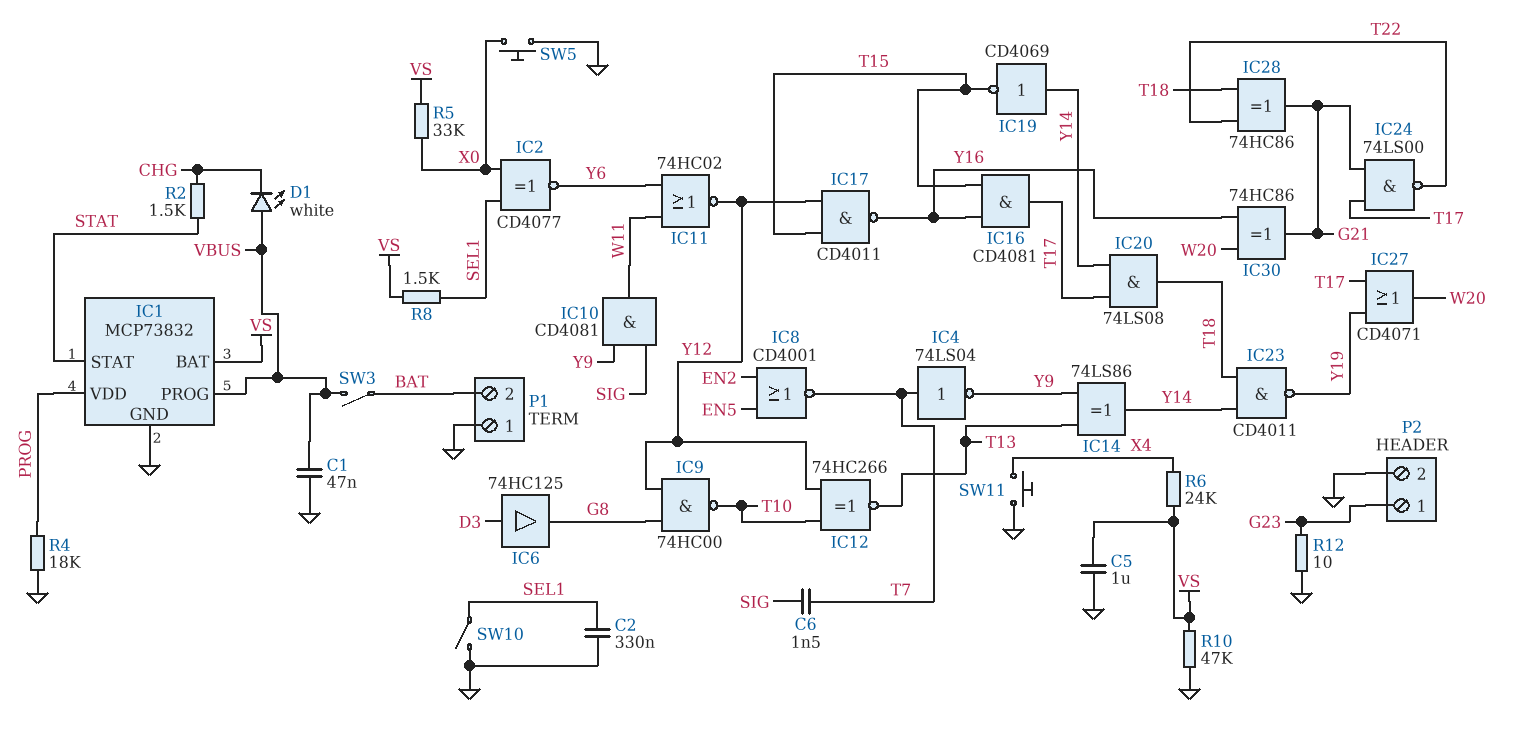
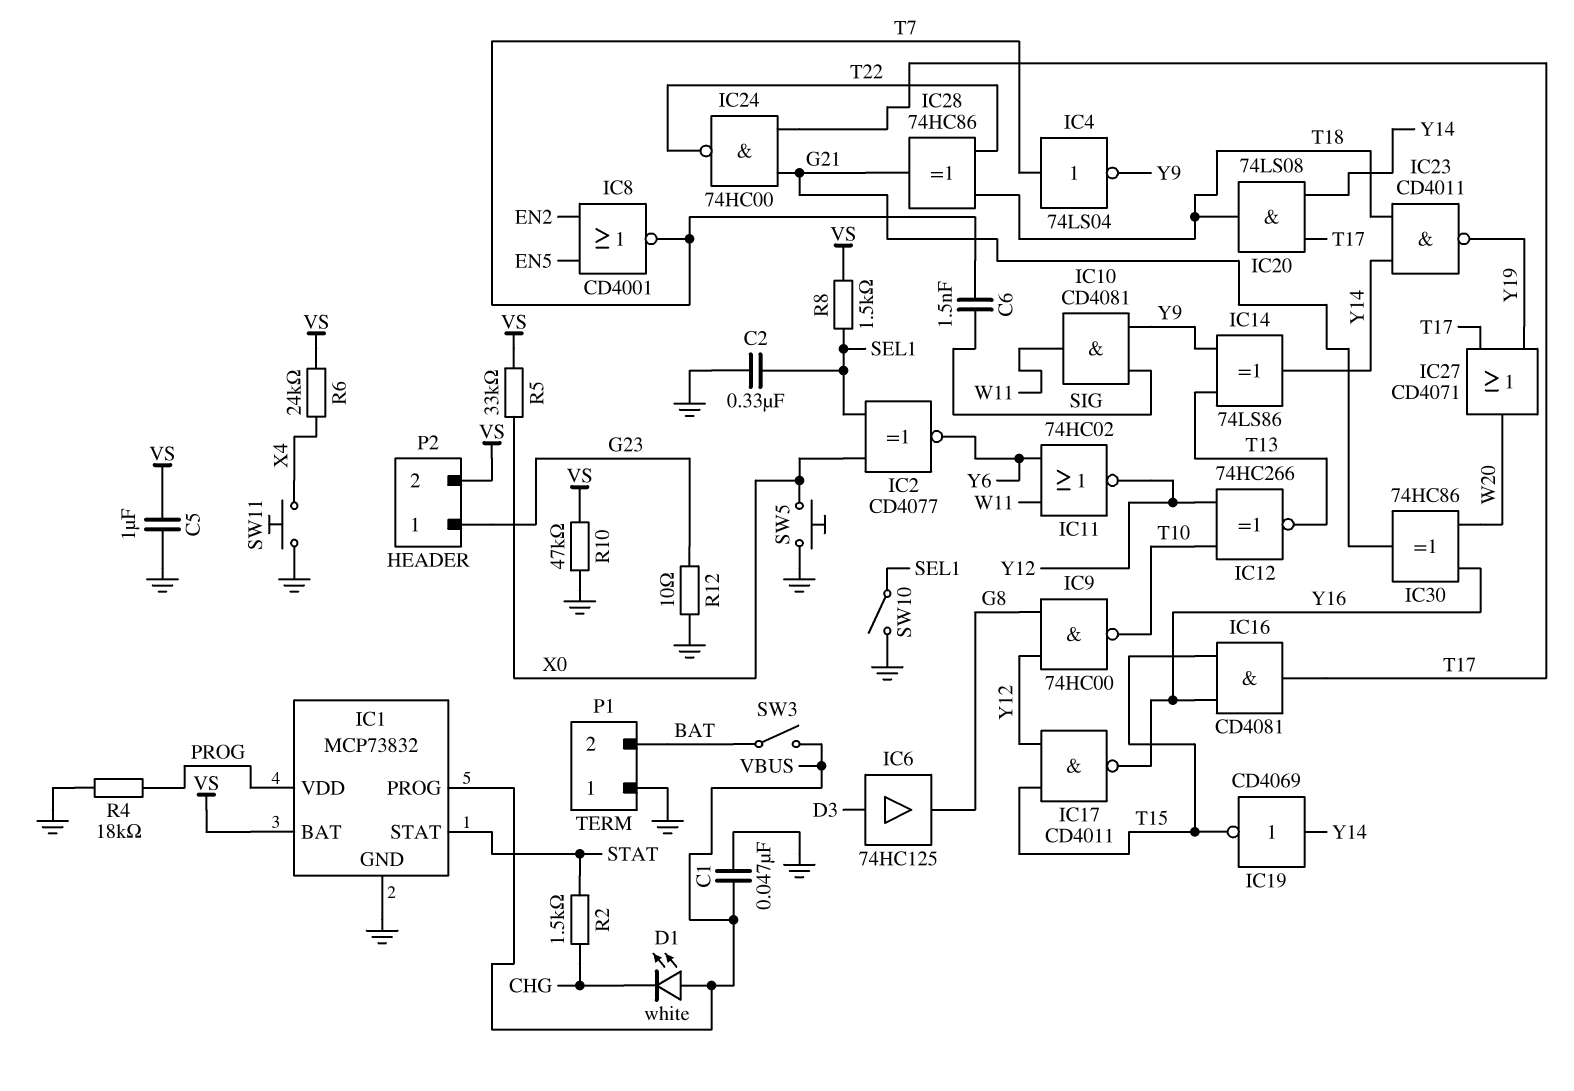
IC24: NAND 74LS00 (in G21, in T17, out T22) -> NAND 74HC00 (in G21, in T17, out T22)
P2 pin 2: GND -> VS

